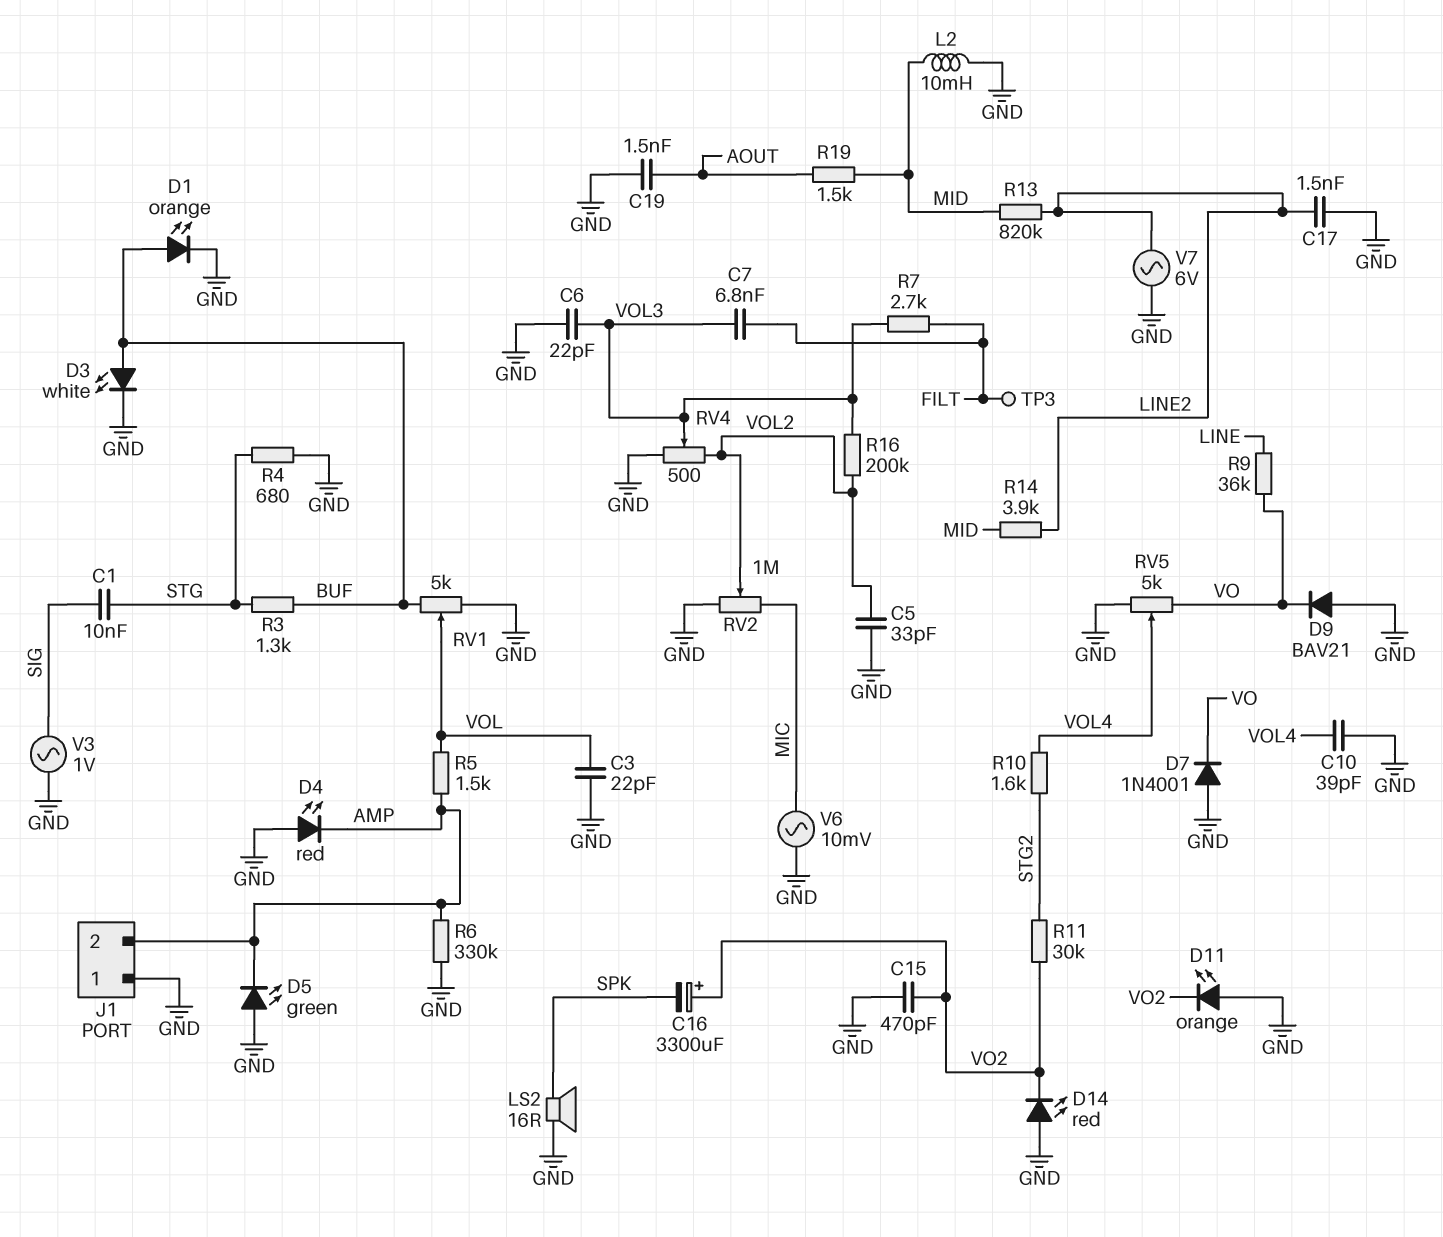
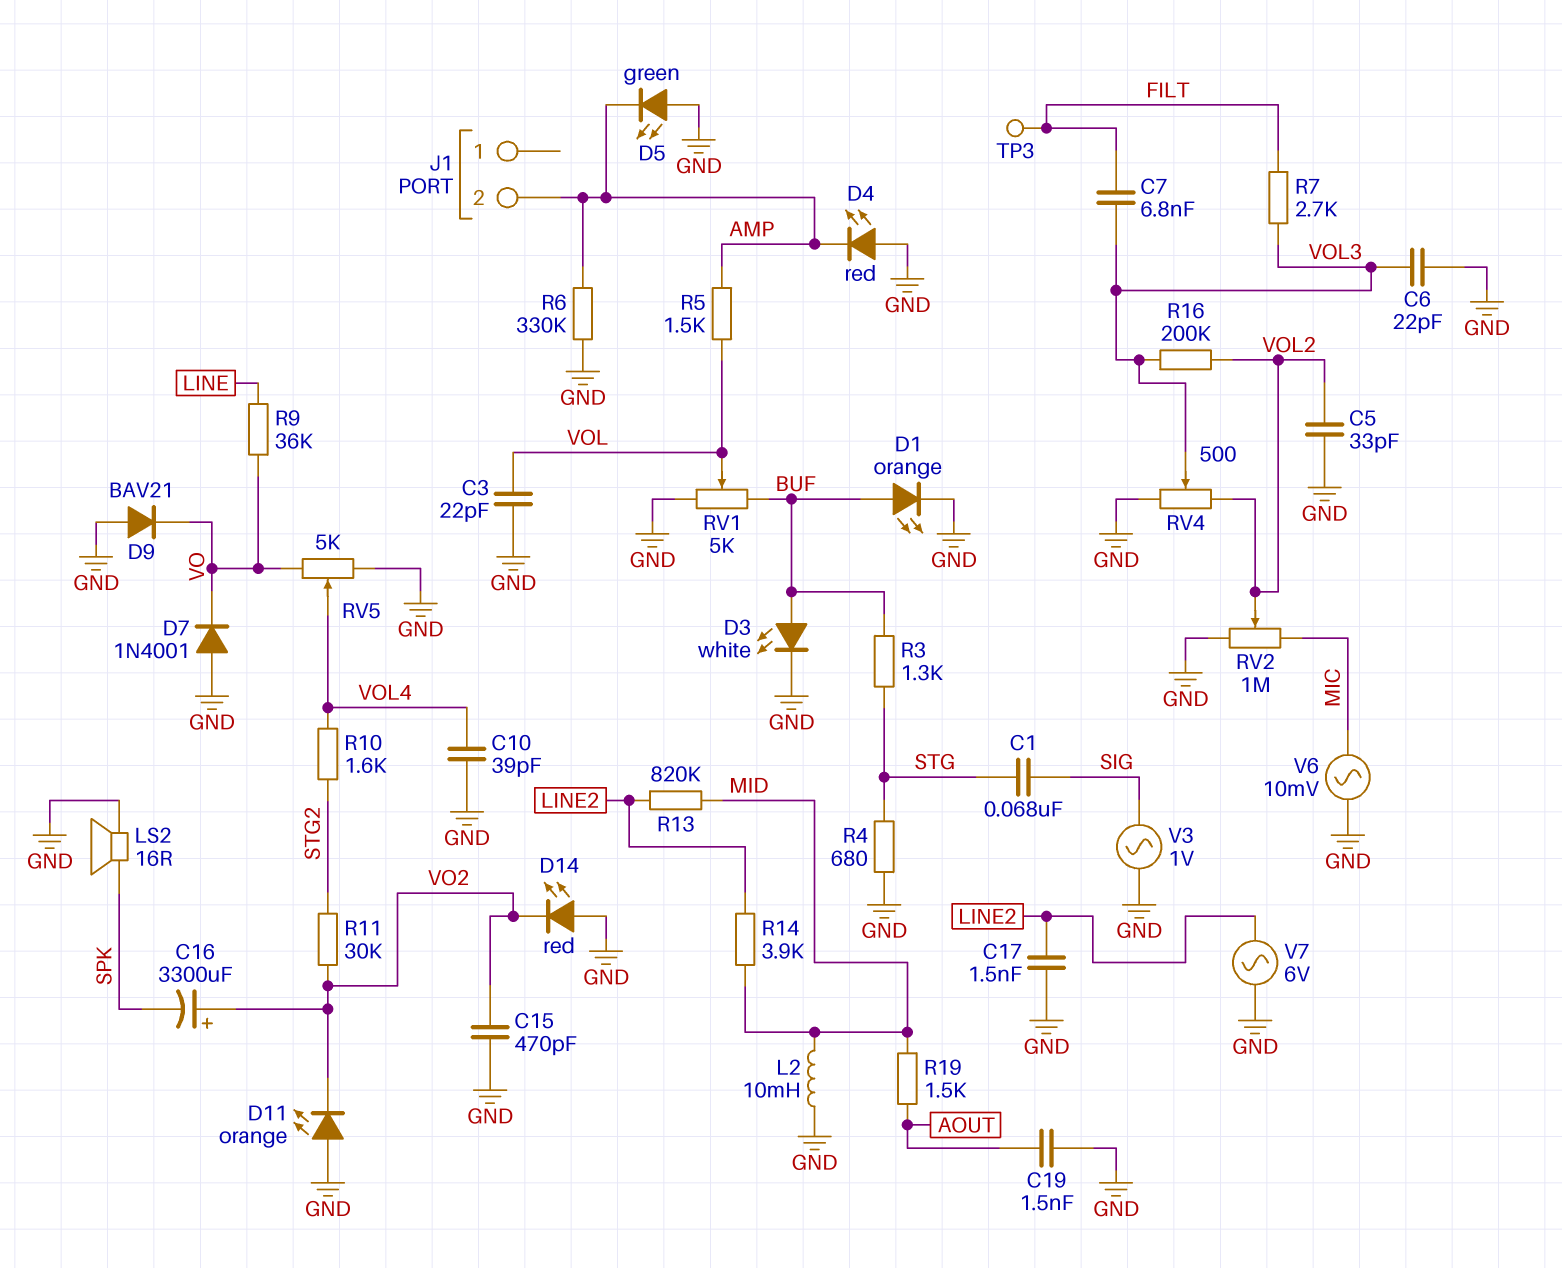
C1: 10nF (SIG, STG) -> 68nF (SIG, STG)
J1 pin 1: GND -> none

